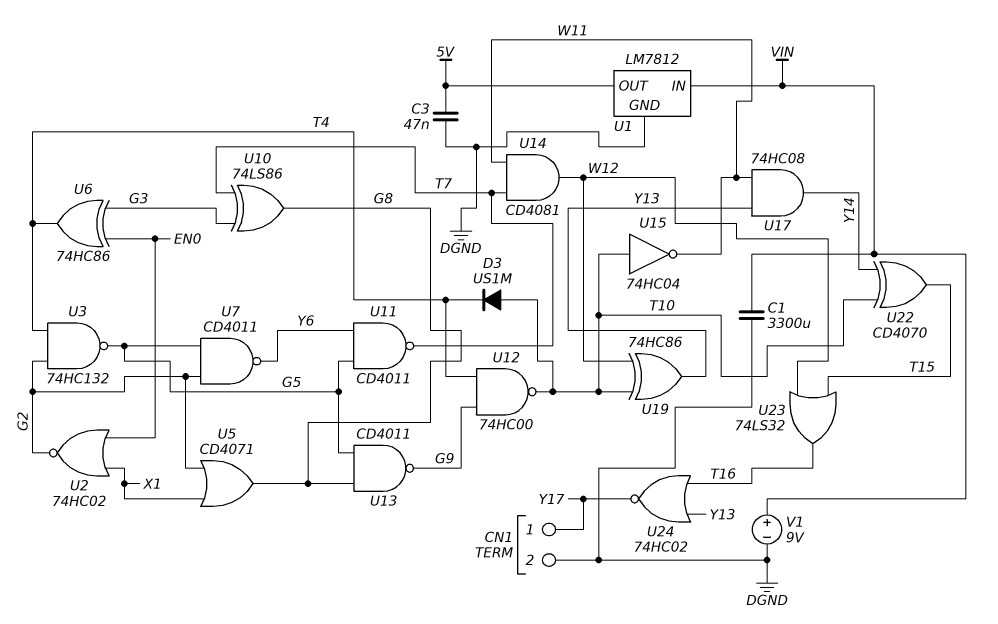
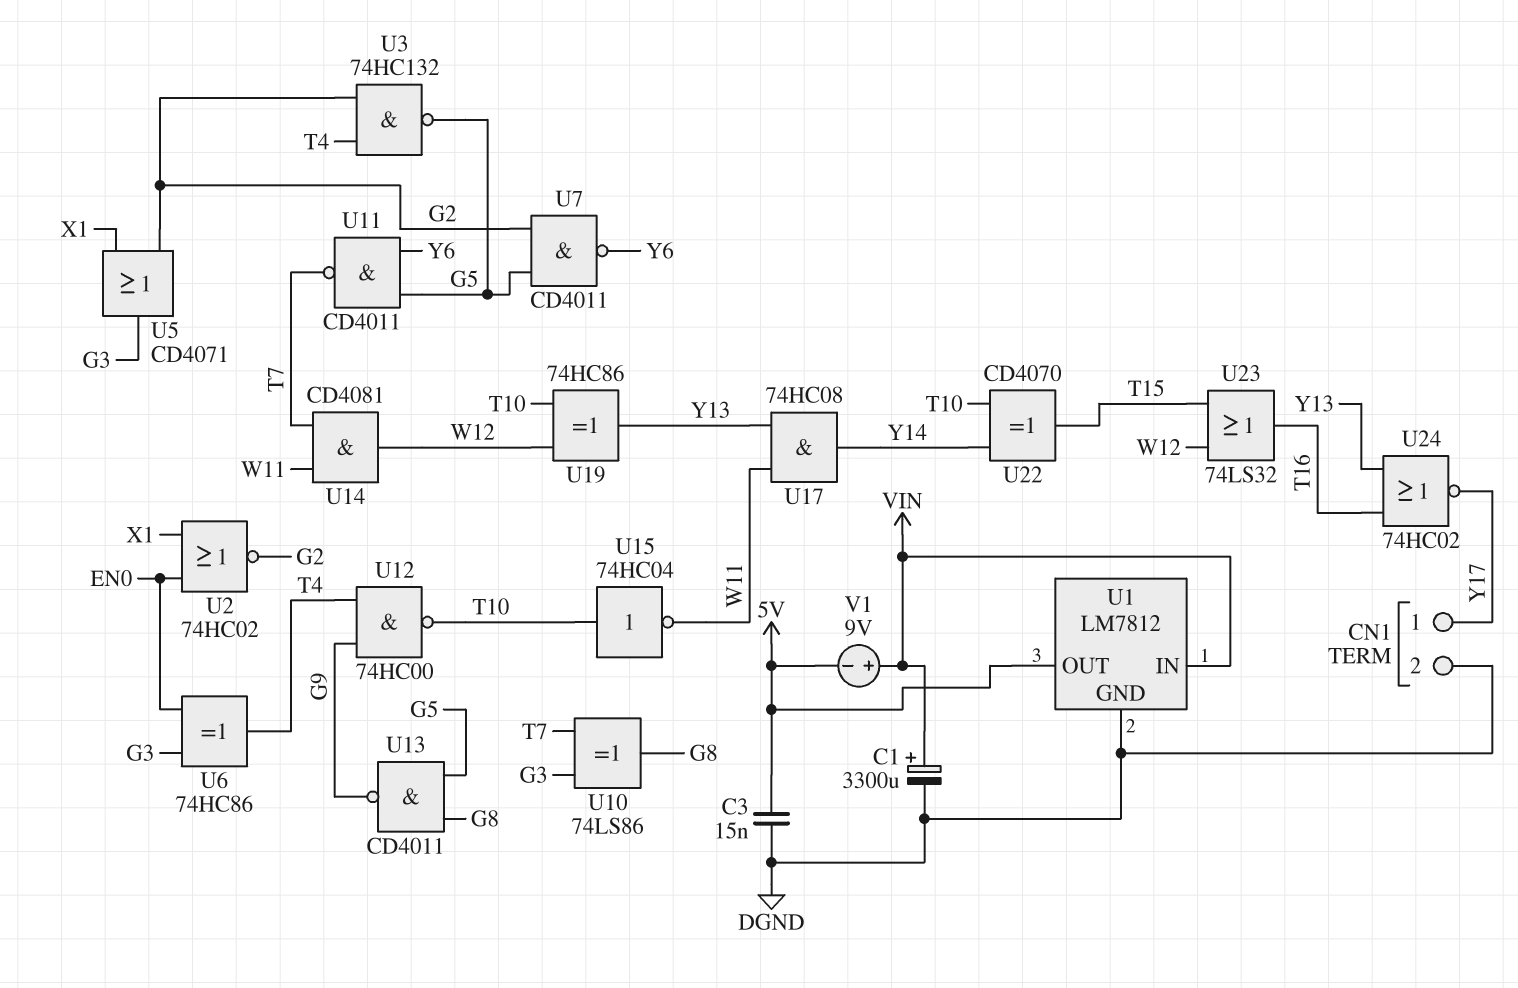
C1: 3300uF (DGND, VIN) -> 3300uF (plus VIN, minus DGND)
C3: 47nF (5V, DGND) -> 15nF (5V, DGND)
D3: diode US1M (A T10, K T4) -> none
U5: OR CD4071 (in G2, in X1, out G8) -> OR CD4071 (in G2, in X1, out G3)
V1: 9V (plus VIN, minus DGND) -> 9V (plus VIN, minus 5V)

